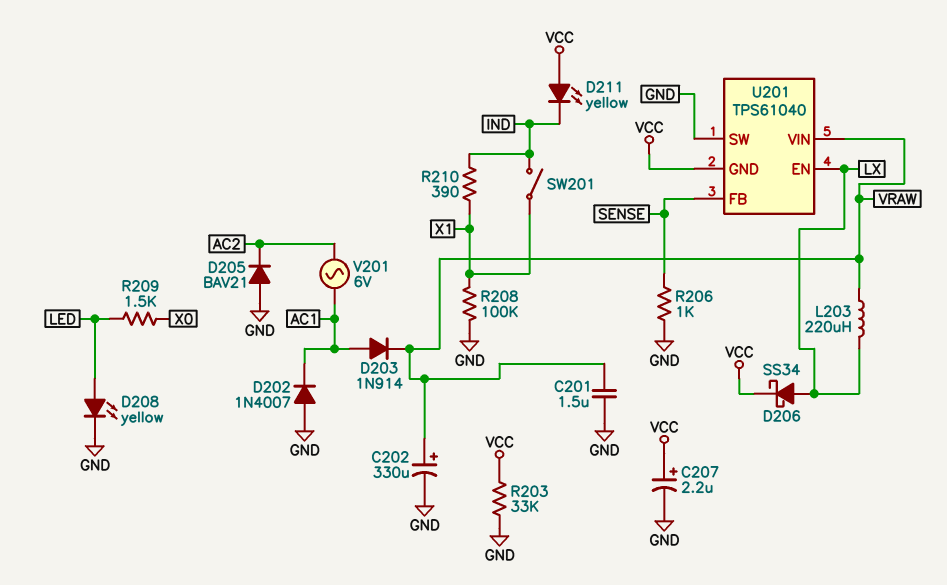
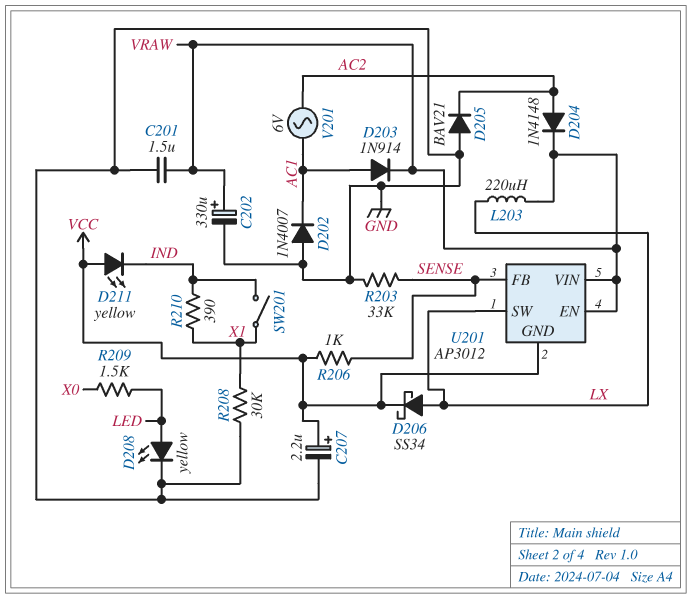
D204: none -> diode 1N4148 (A AC2, K VRAW)
R203: 33k (GND, VCC) -> 33k (GND, SENSE)
R206: 1k (GND, SENSE) -> 1k (SENSE, VCC)
R208: 100k (GND, X1) -> 30k (GND, X1)
U201: TPS61040 -> AP3012
U201 pin EN: LX -> VRAW
U201 pin SW: GND -> LX

